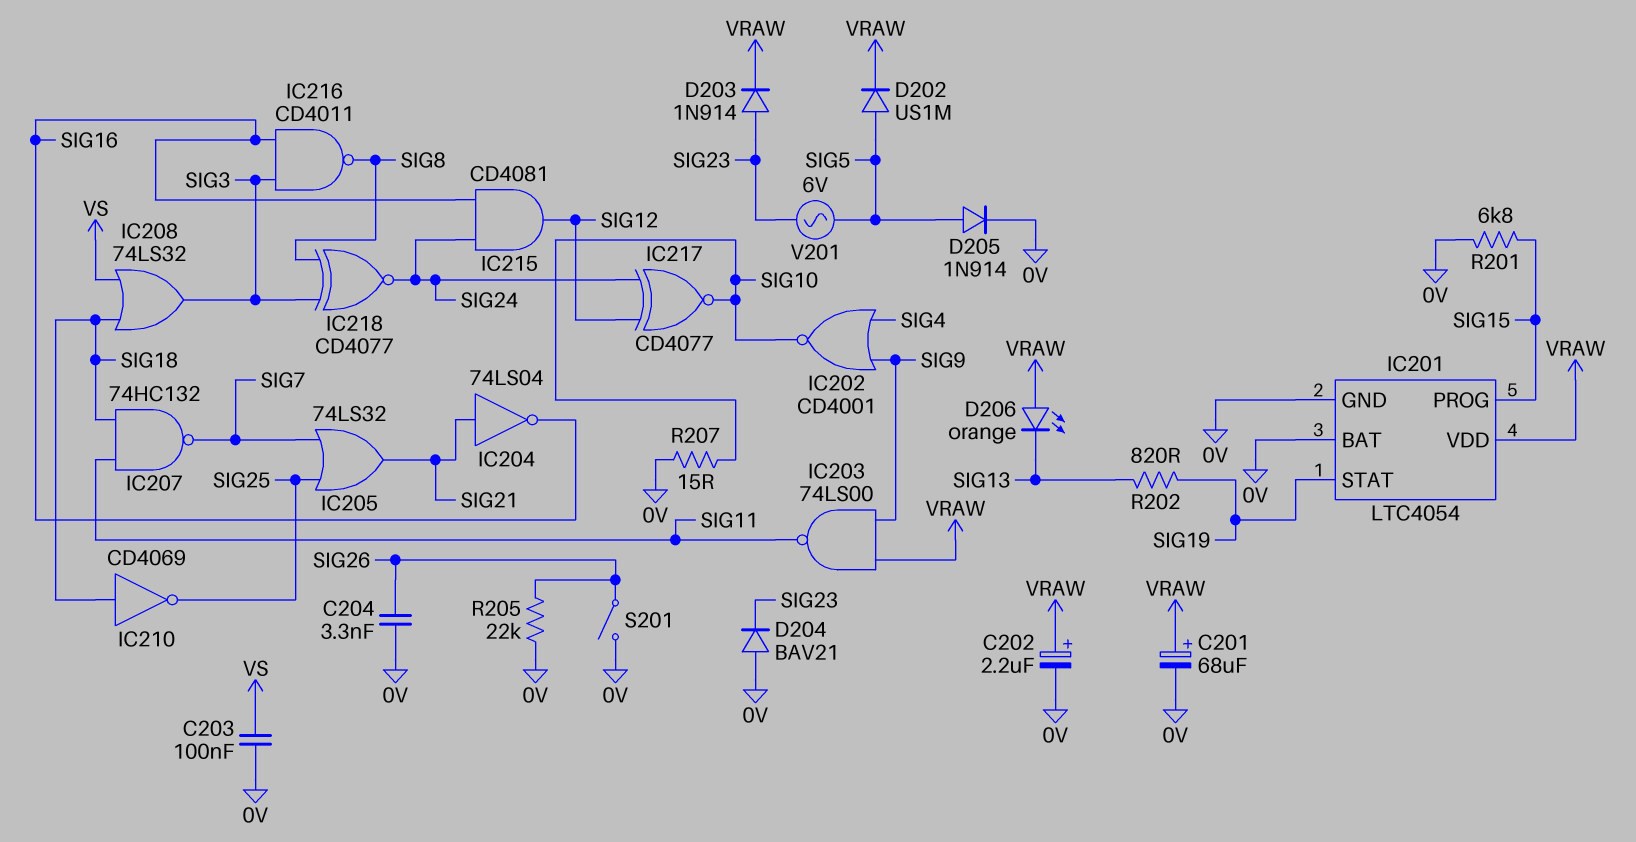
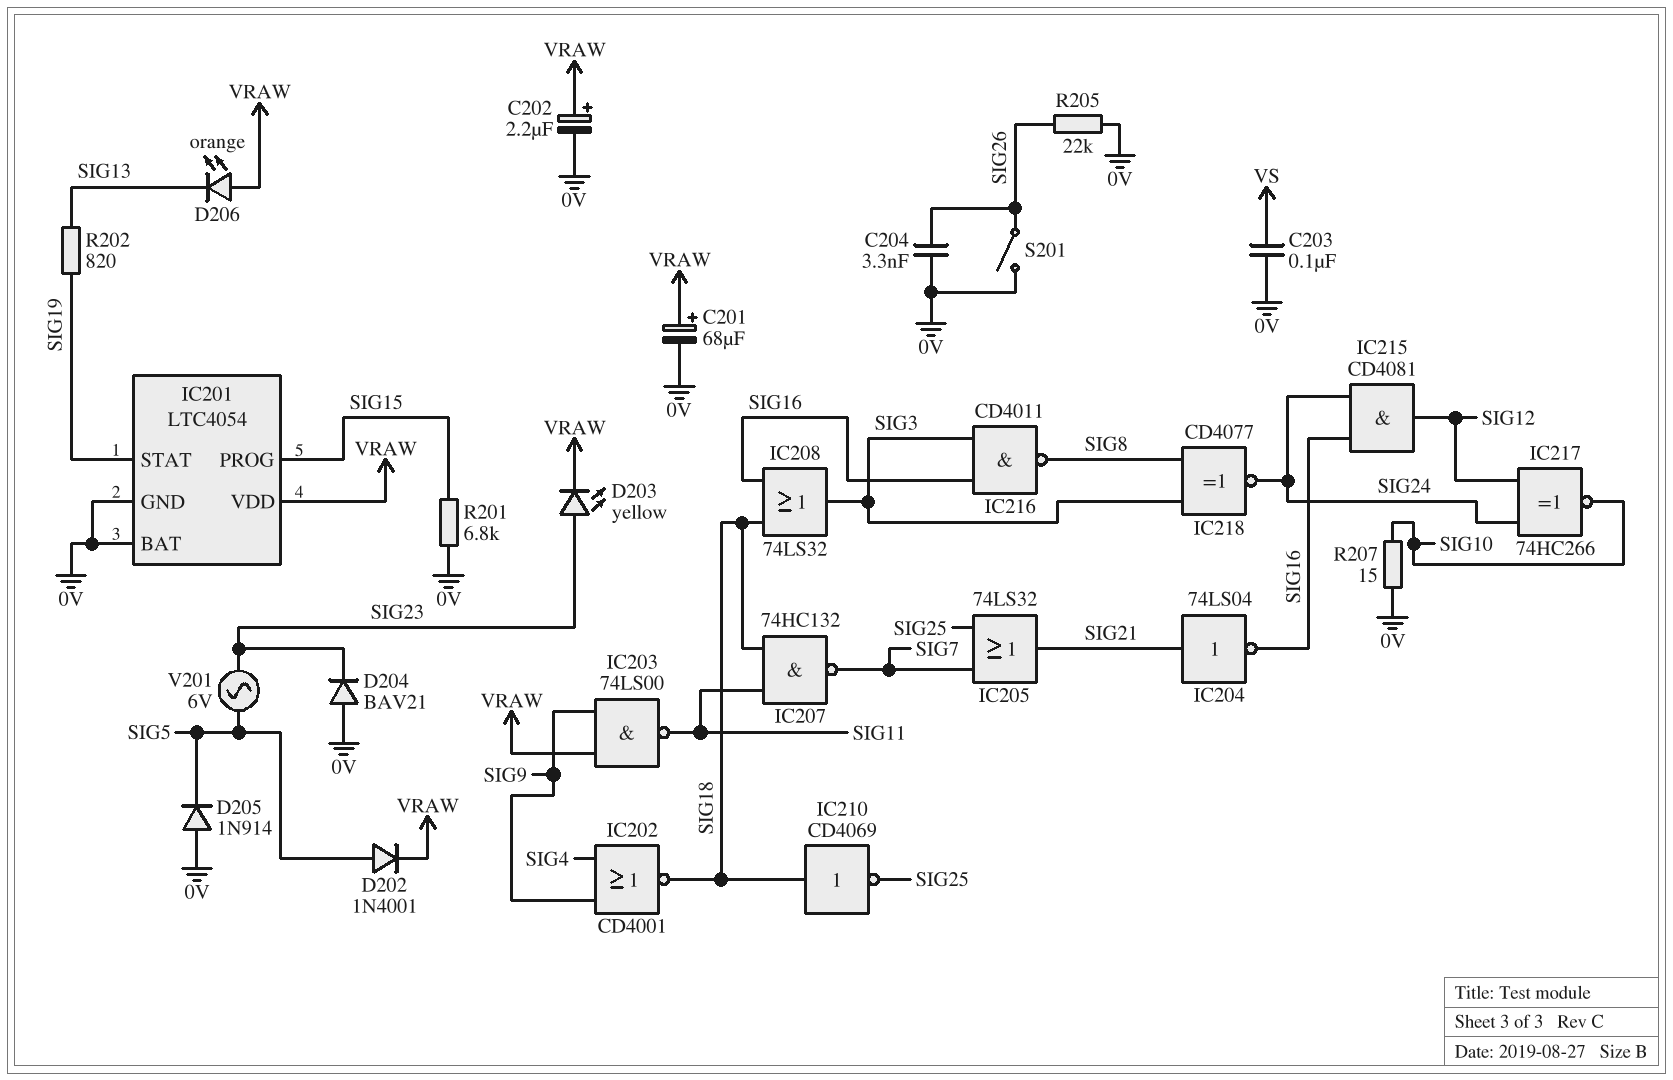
D202: diode US1M (A SIG5, K VRAW) -> diode 1N4001 (A SIG5, K VRAW)
D203: diode 1N914 (A SIG23, K VRAW) -> LED yellow (A SIG23, K VRAW)
D205: diode 1N914 (A SIG5, K 0V) -> diode 1N914 (A 0V, K SIG5)
IC202: NOR CD4001 (in SIG4, in SIG9, out SIG10) -> NOR CD4001 (in SIG4, in SIG9, out SIG18)
IC208: OR 74LS32 (in SIG18, in VS, out SIG3) -> OR 74LS32 (in SIG16, in SIG18, out SIG3)
IC217: XNOR CD4077 (in SIG12, in SIG24, out SIG10) -> XNOR 74HC266 (in SIG12, in SIG24, out SIG10)

